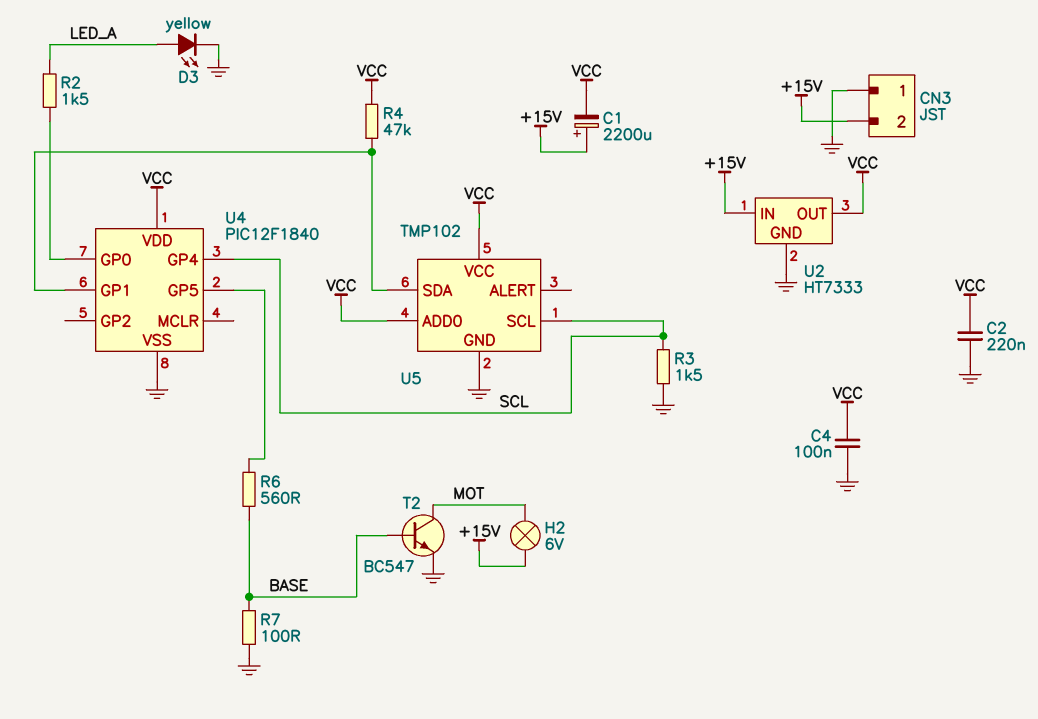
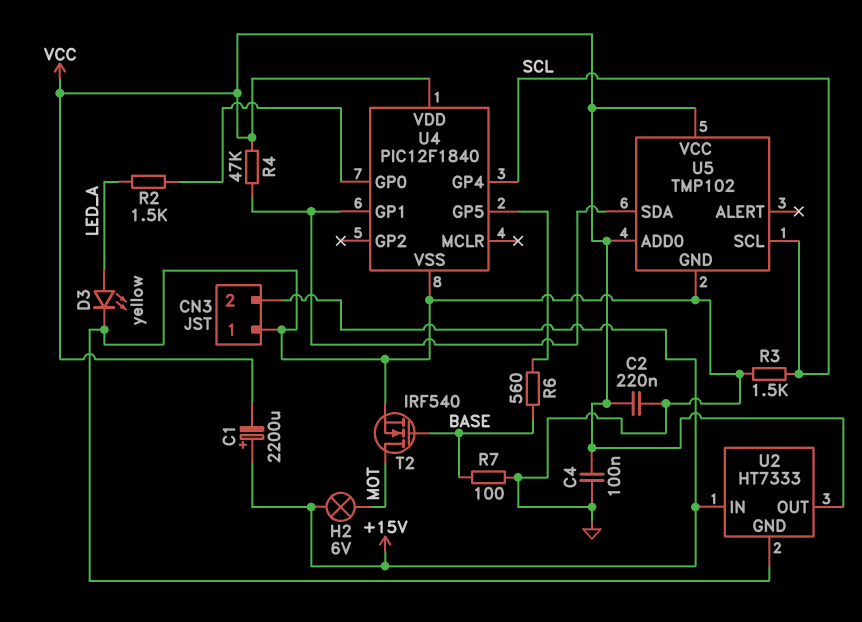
T2: NPN BC547 (B BASE, C MOT, E GND) -> NMOS IRF540 (G BASE, D MOT, S GND)

